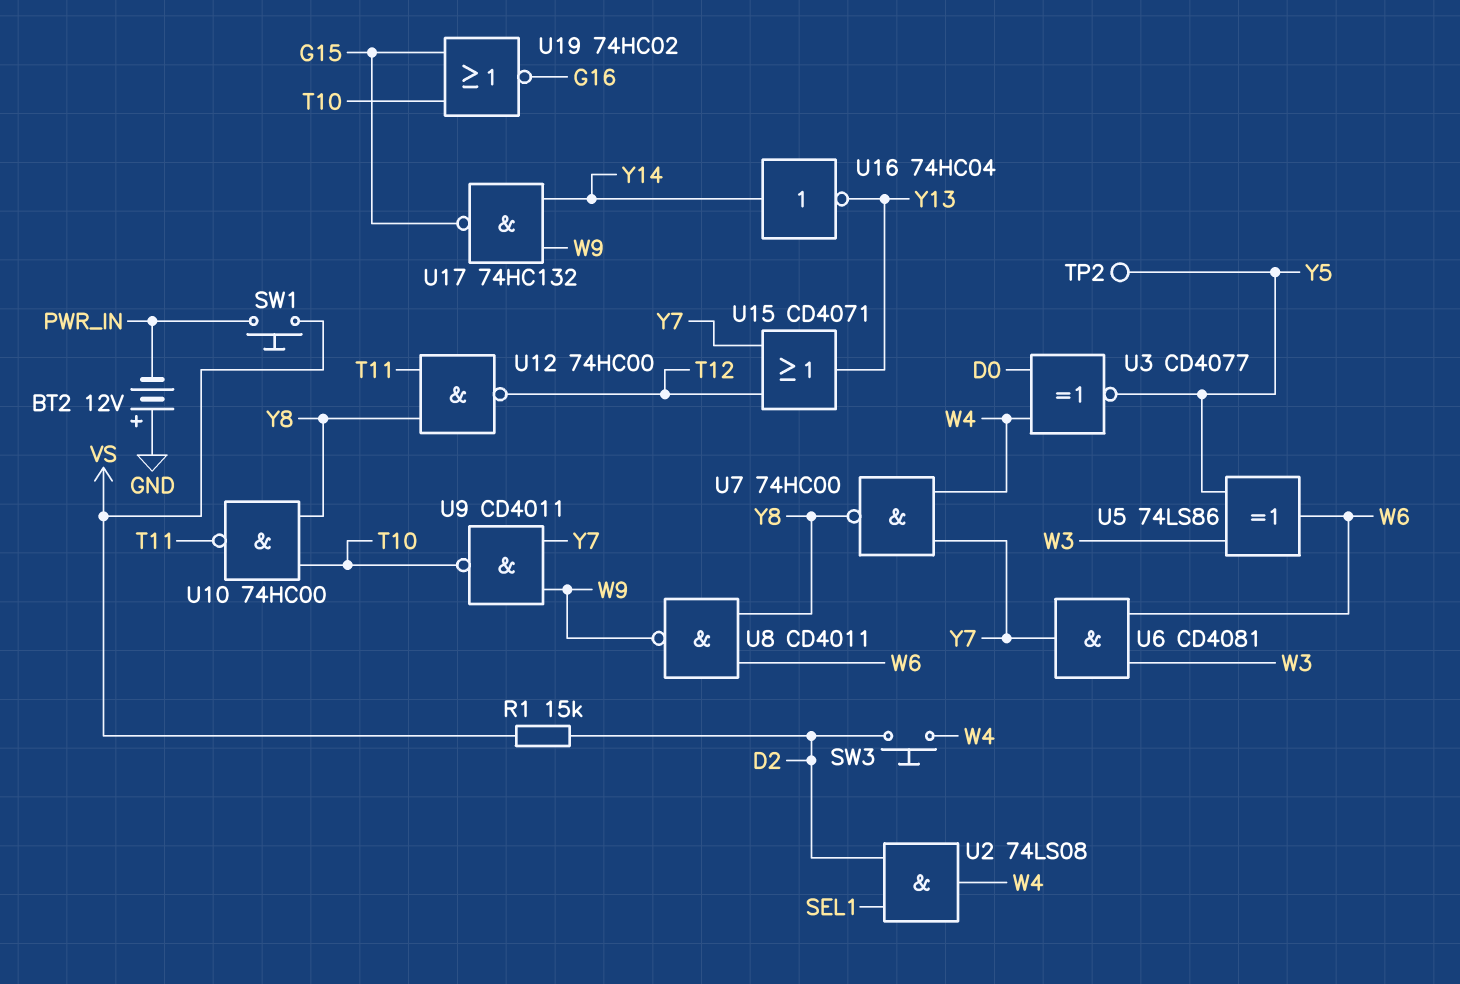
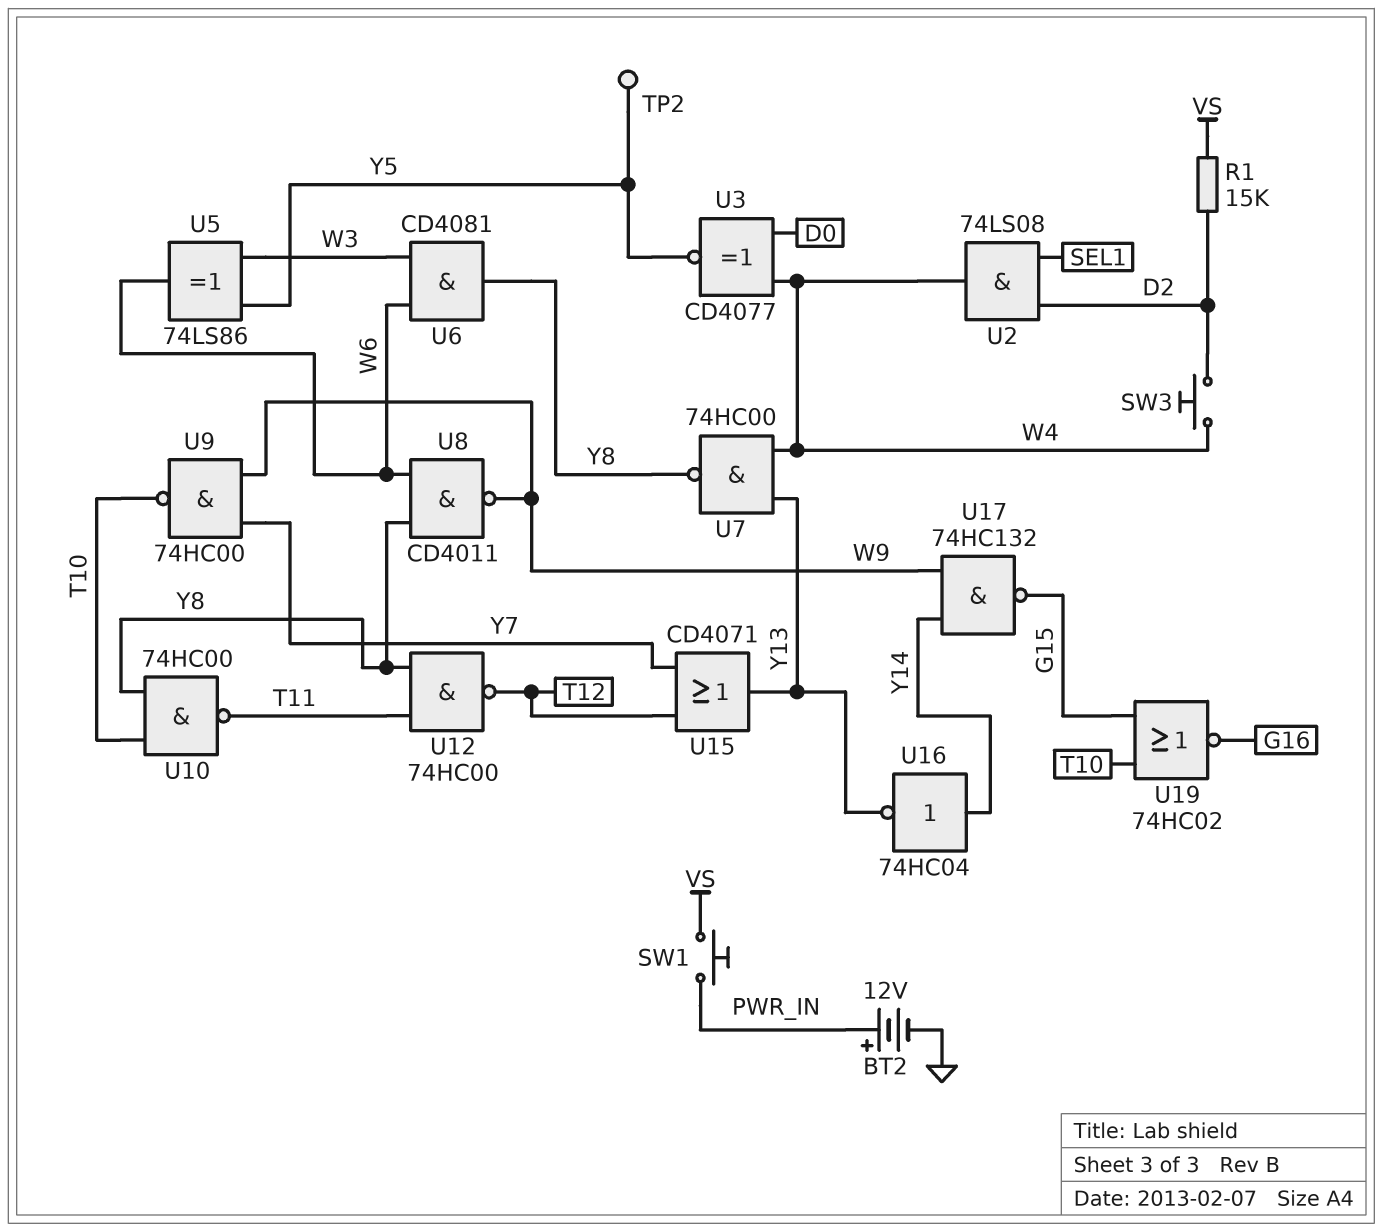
BT2: 12V (plus GND, minus PWR_IN) -> 12V (plus PWR_IN, minus GND)
U6: AND CD4081 (in W3, in W6, out Y7) -> AND CD4081 (in W3, in W6, out Y8)
U7: NAND 74HC00 (in W4, in Y7, out Y8) -> NAND 74HC00 (in W4, in Y13, out Y8)
U9: NAND CD4011 (in W9, in Y7, out T10) -> NAND 74HC00 (in W9, in Y7, out T10)

